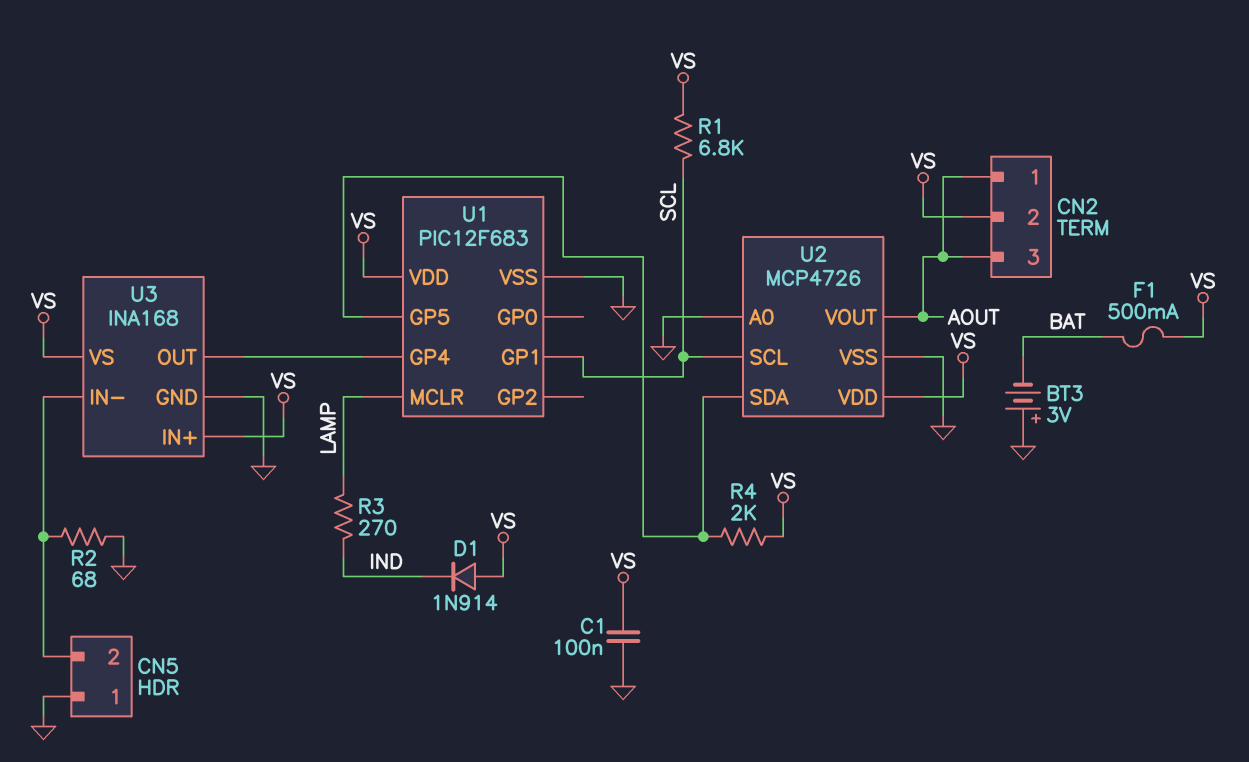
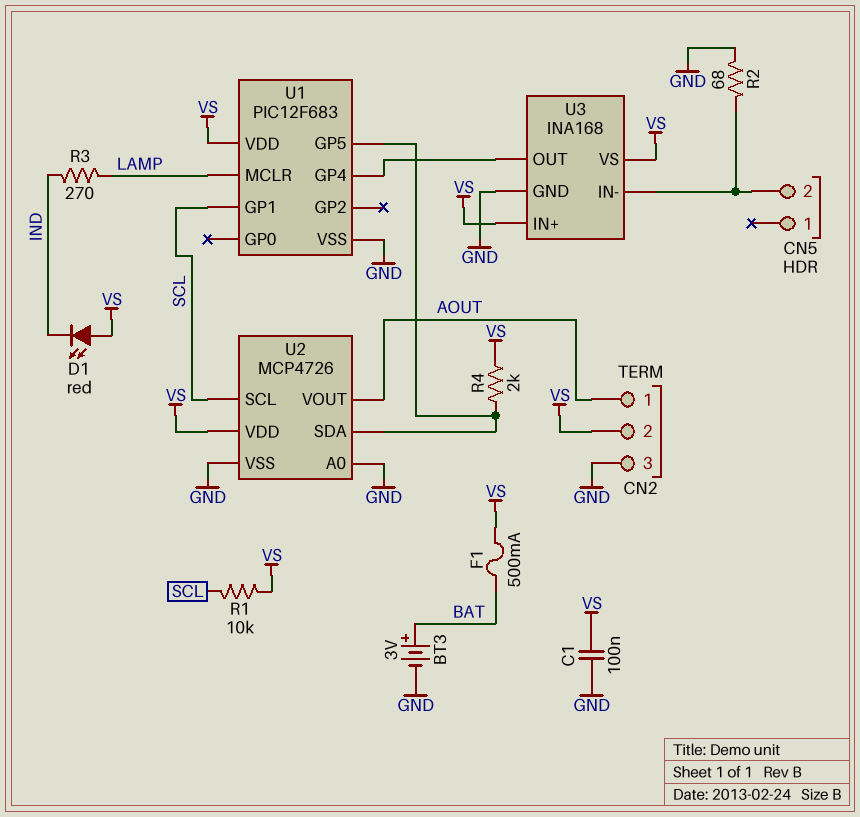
BT3: 3V (plus GND, minus BAT) -> 3V (plus BAT, minus GND)
CN2 pin 3: AOUT -> GND
CN5 pin 1: GND -> none
D1: diode 1N914 (A VS, K IND) -> LED red (A VS, K IND)
R1: 6.8k (SCL, VS) -> 10k (SCL, VS)

